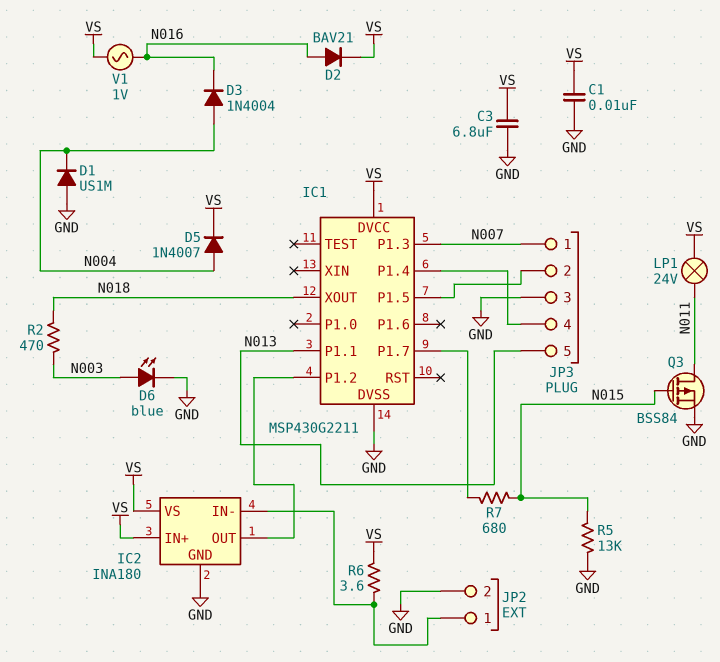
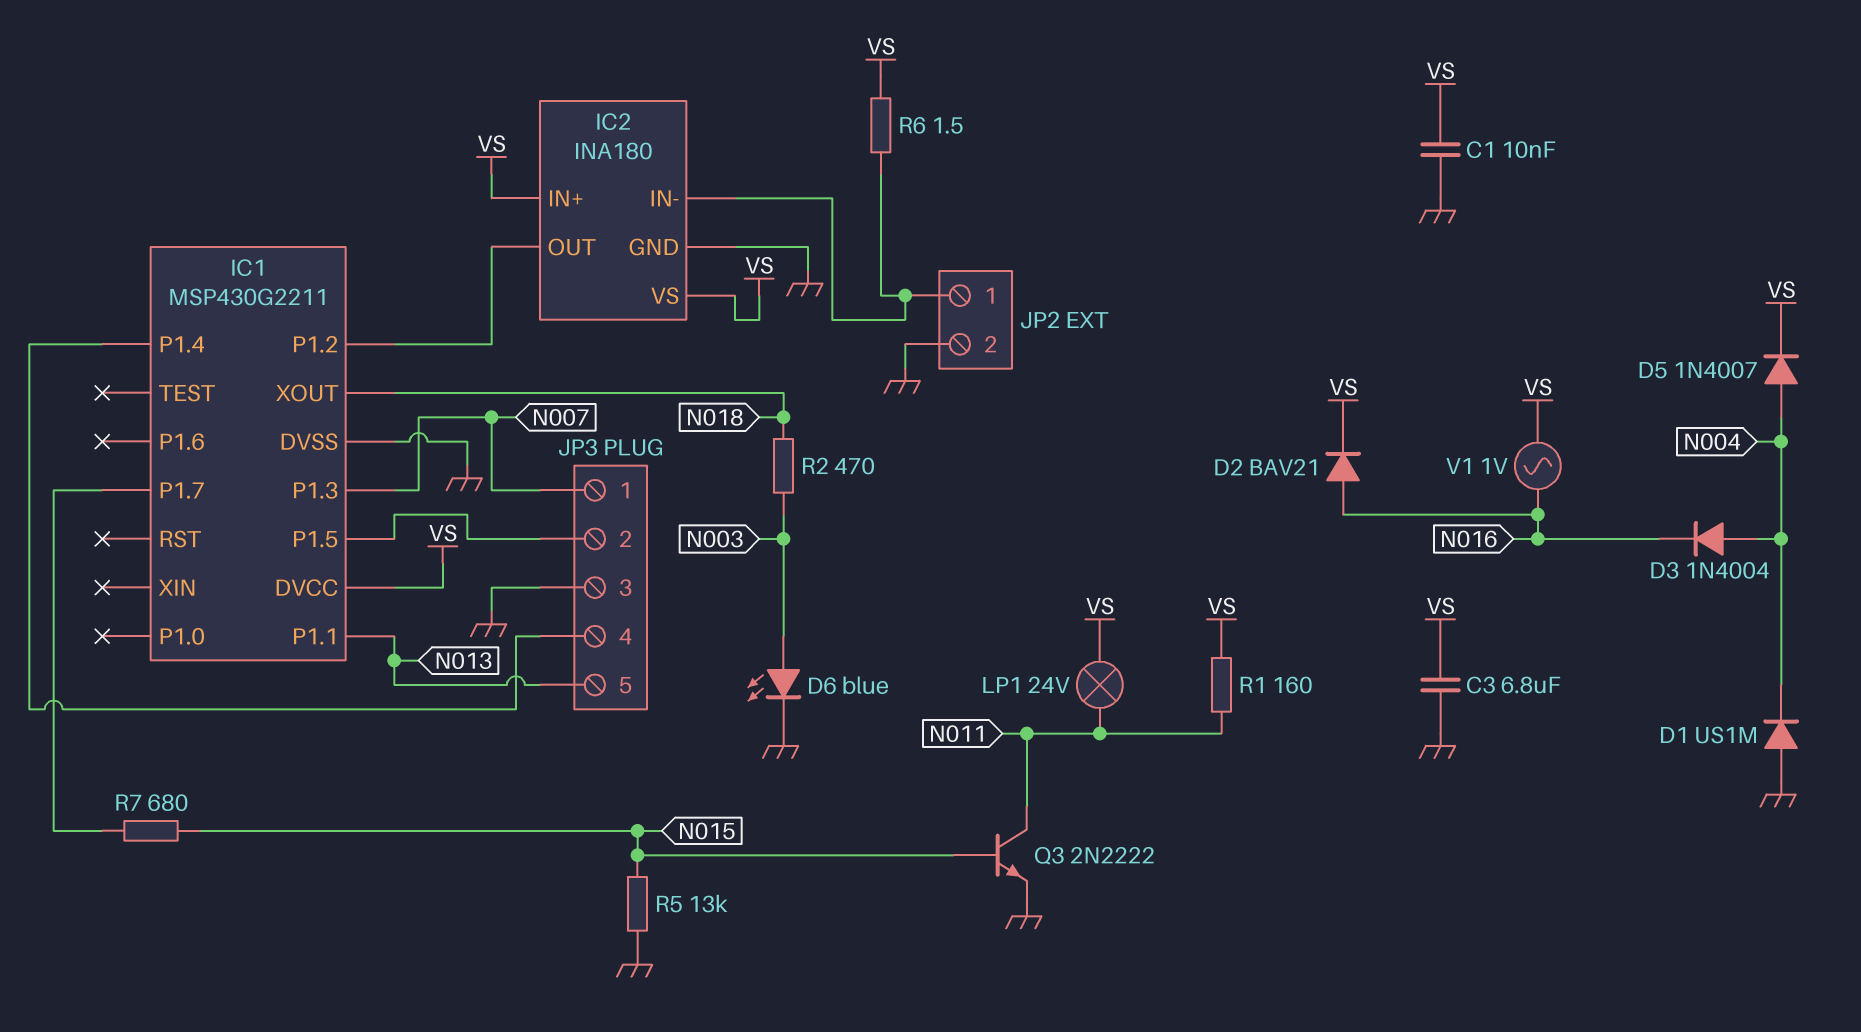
Q3: PMOS BSS84 (G N015, D N011, S GND) -> NPN 2N2222 (B N015, C N011, E GND)
R1: none -> 160 (N011, VS)
R6: 3.6 (IC2/IN-, VS) -> 1.5 (IC2/IN-, VS)

